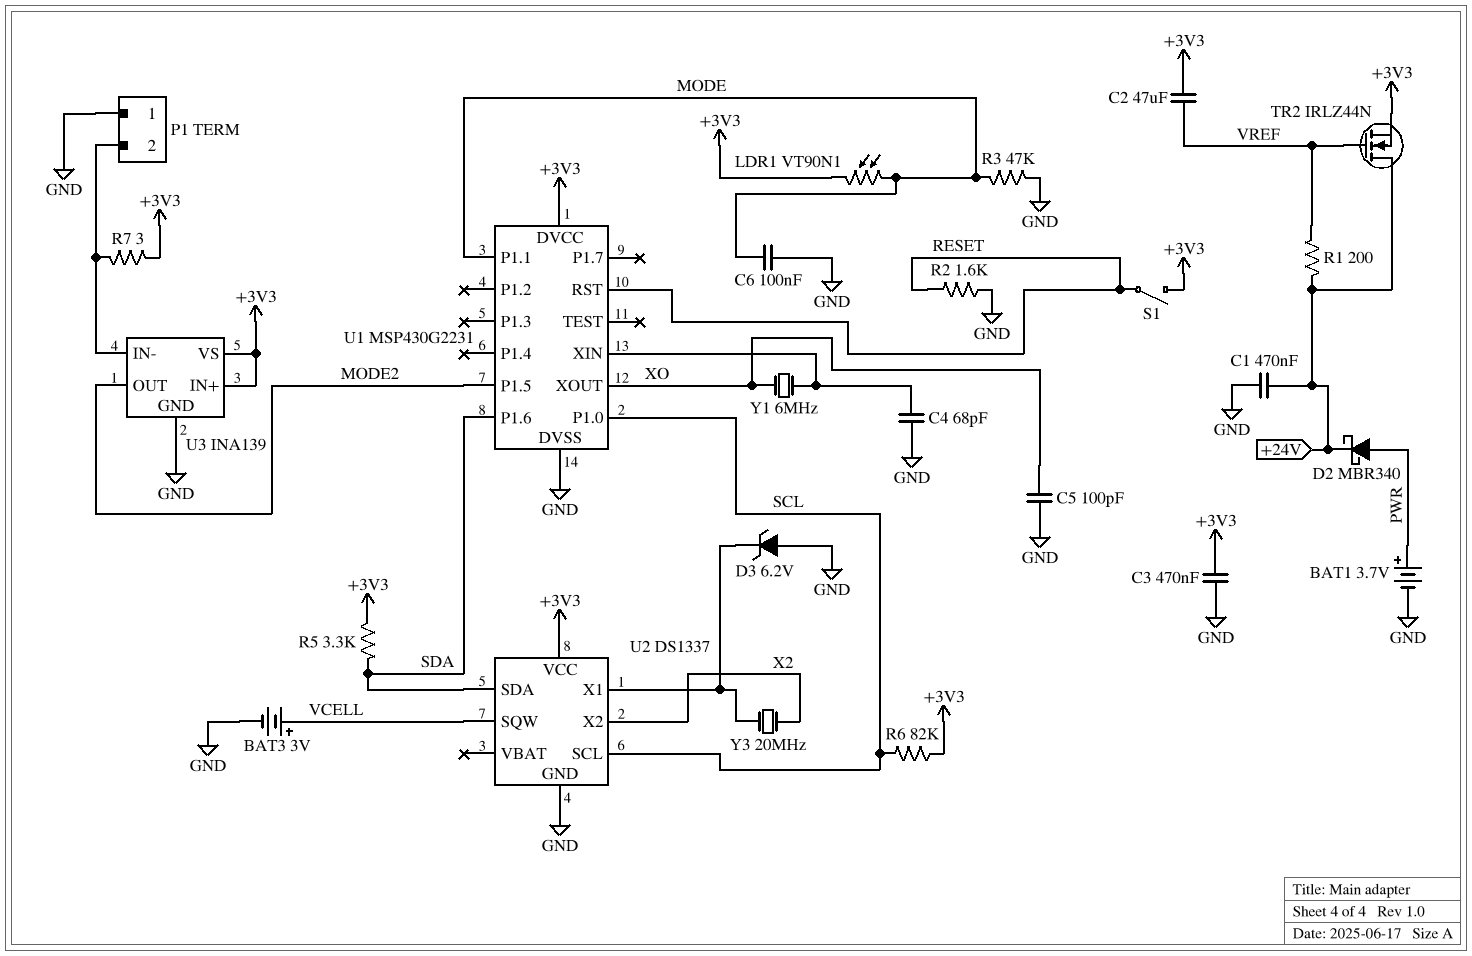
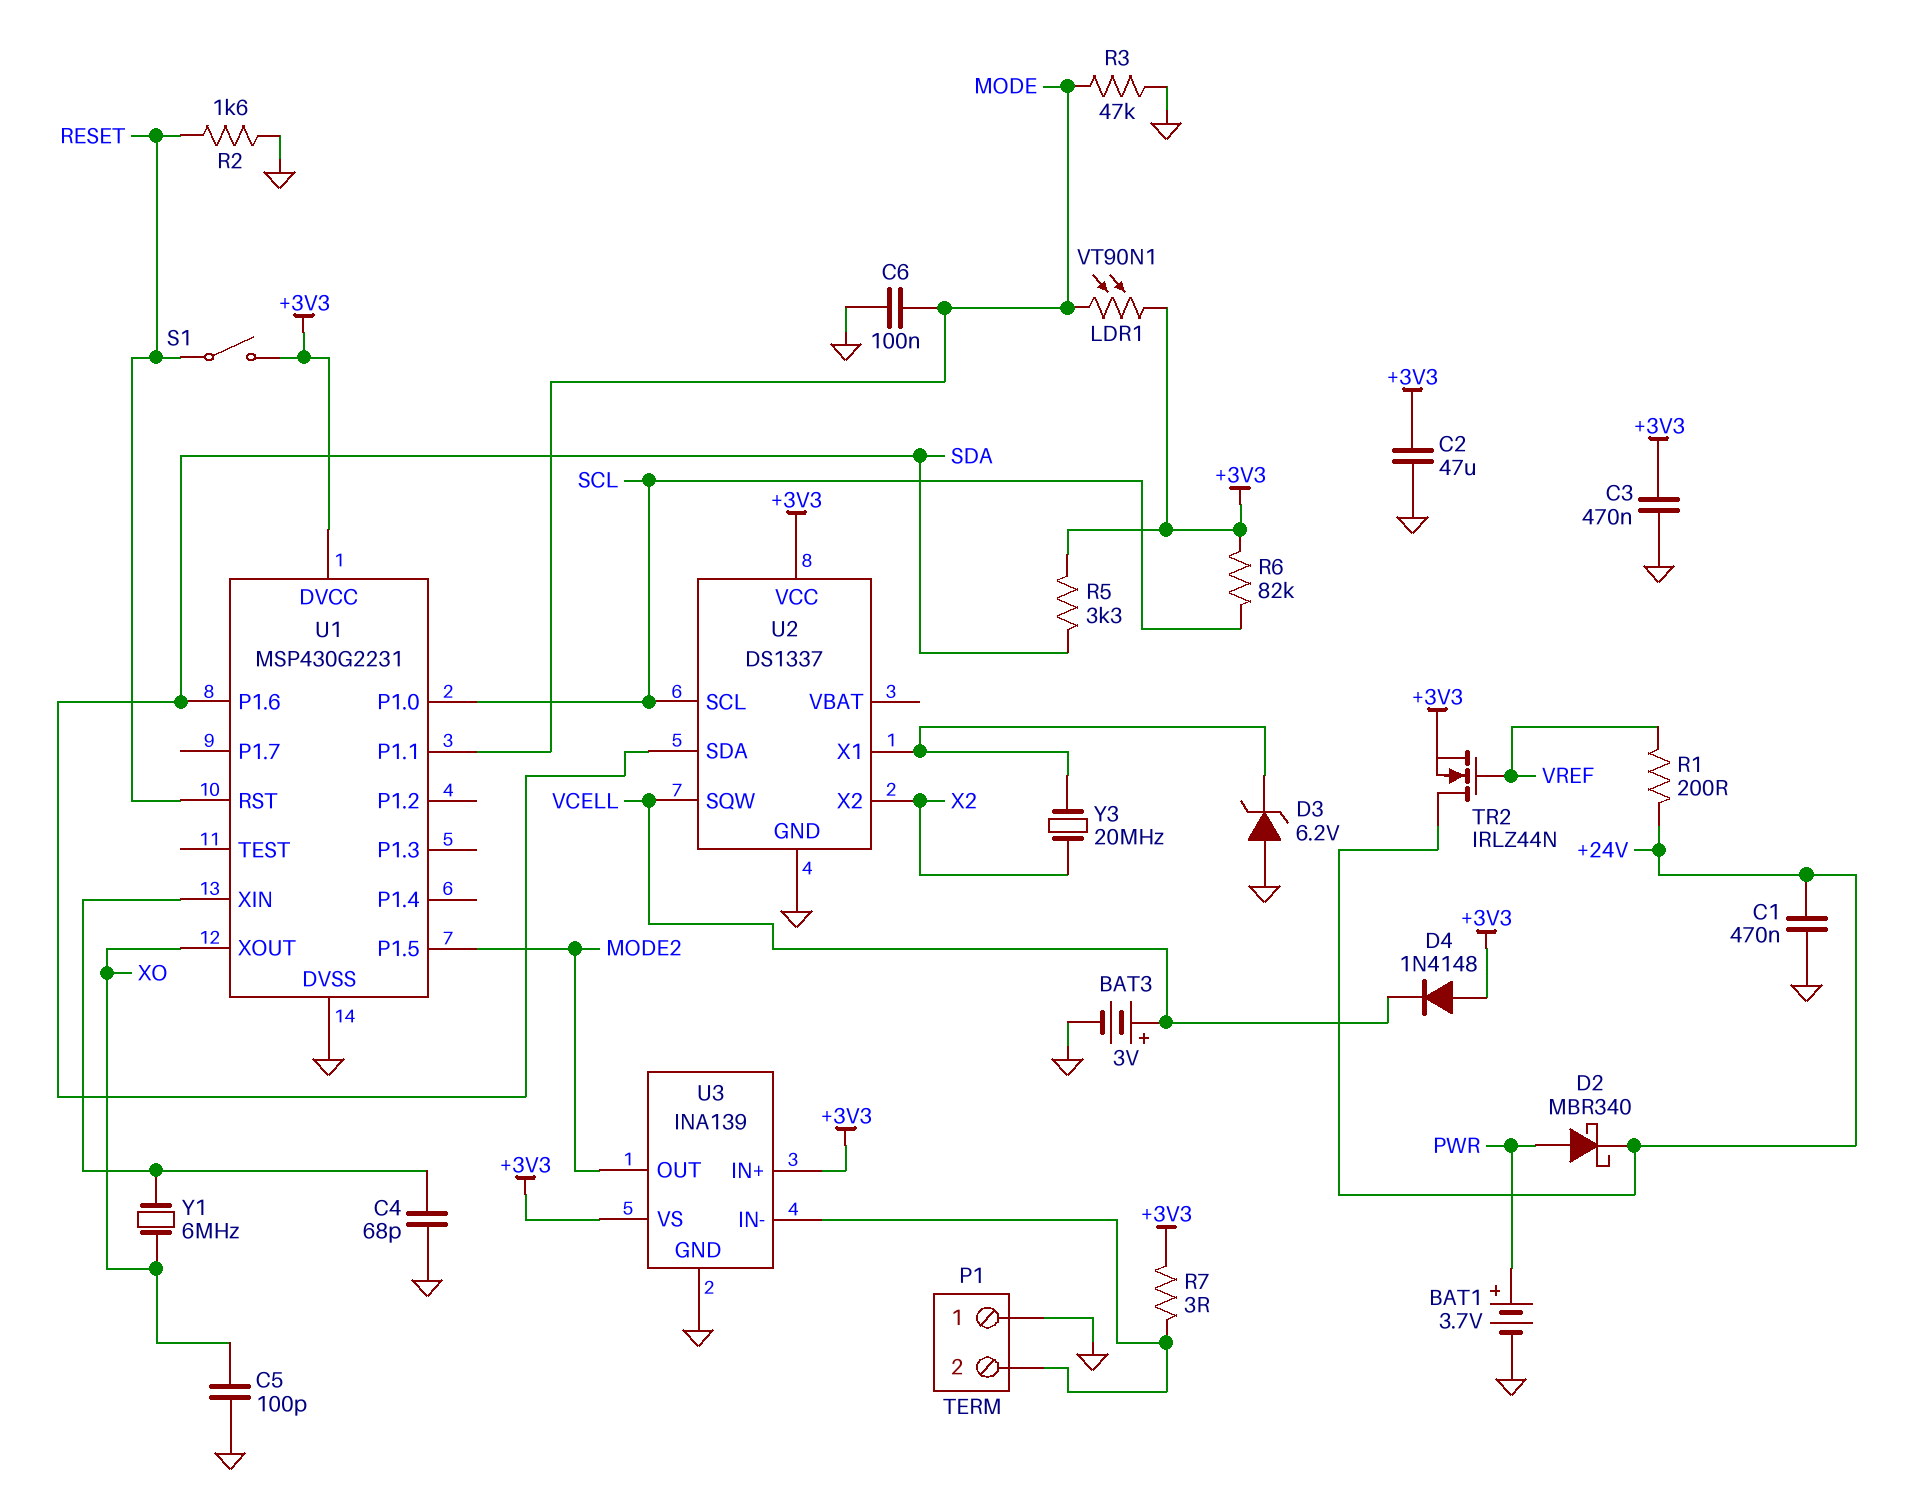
C2: 47uF (+3V3, VREF) -> 47uF (+3V3, GND)
D4: none -> diode 1N4148 (A +3V3, K VCELL)

